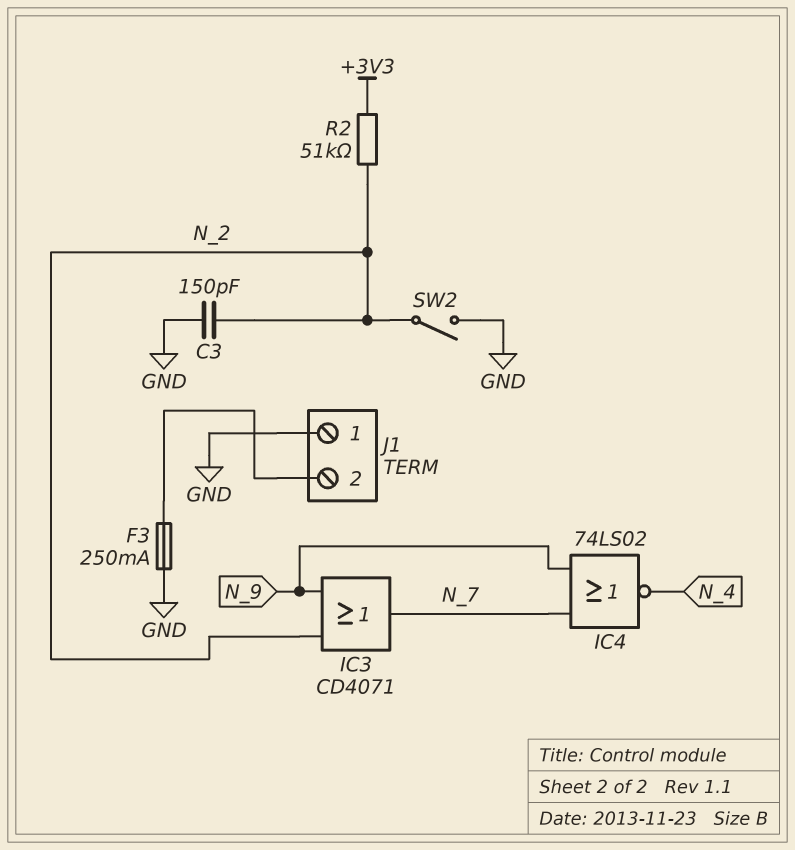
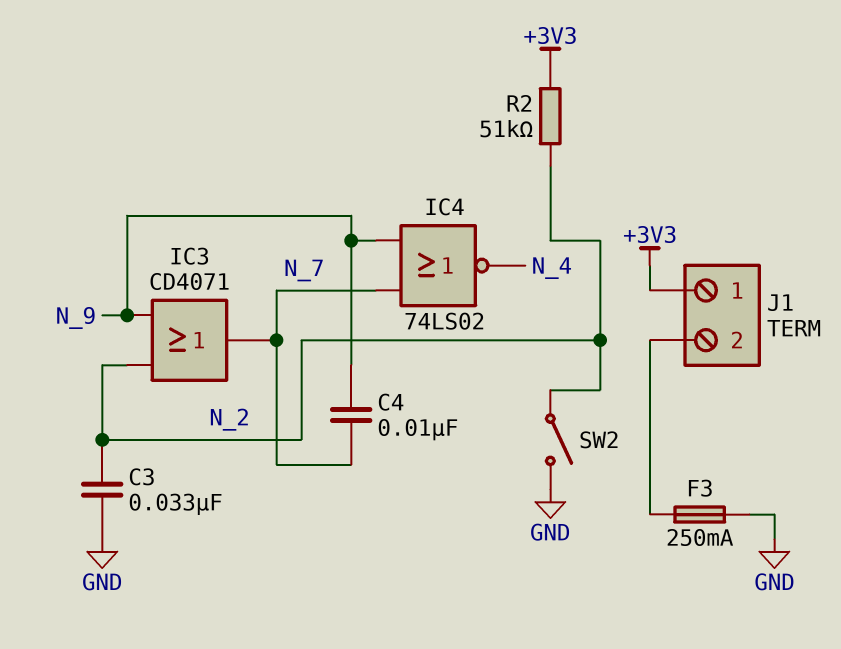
C3: 150pF (GND, N_2) -> 33nF (GND, N_2)
C4: none -> 10nF (N_7, N_9)
J1 pin 1: GND -> +3V3

